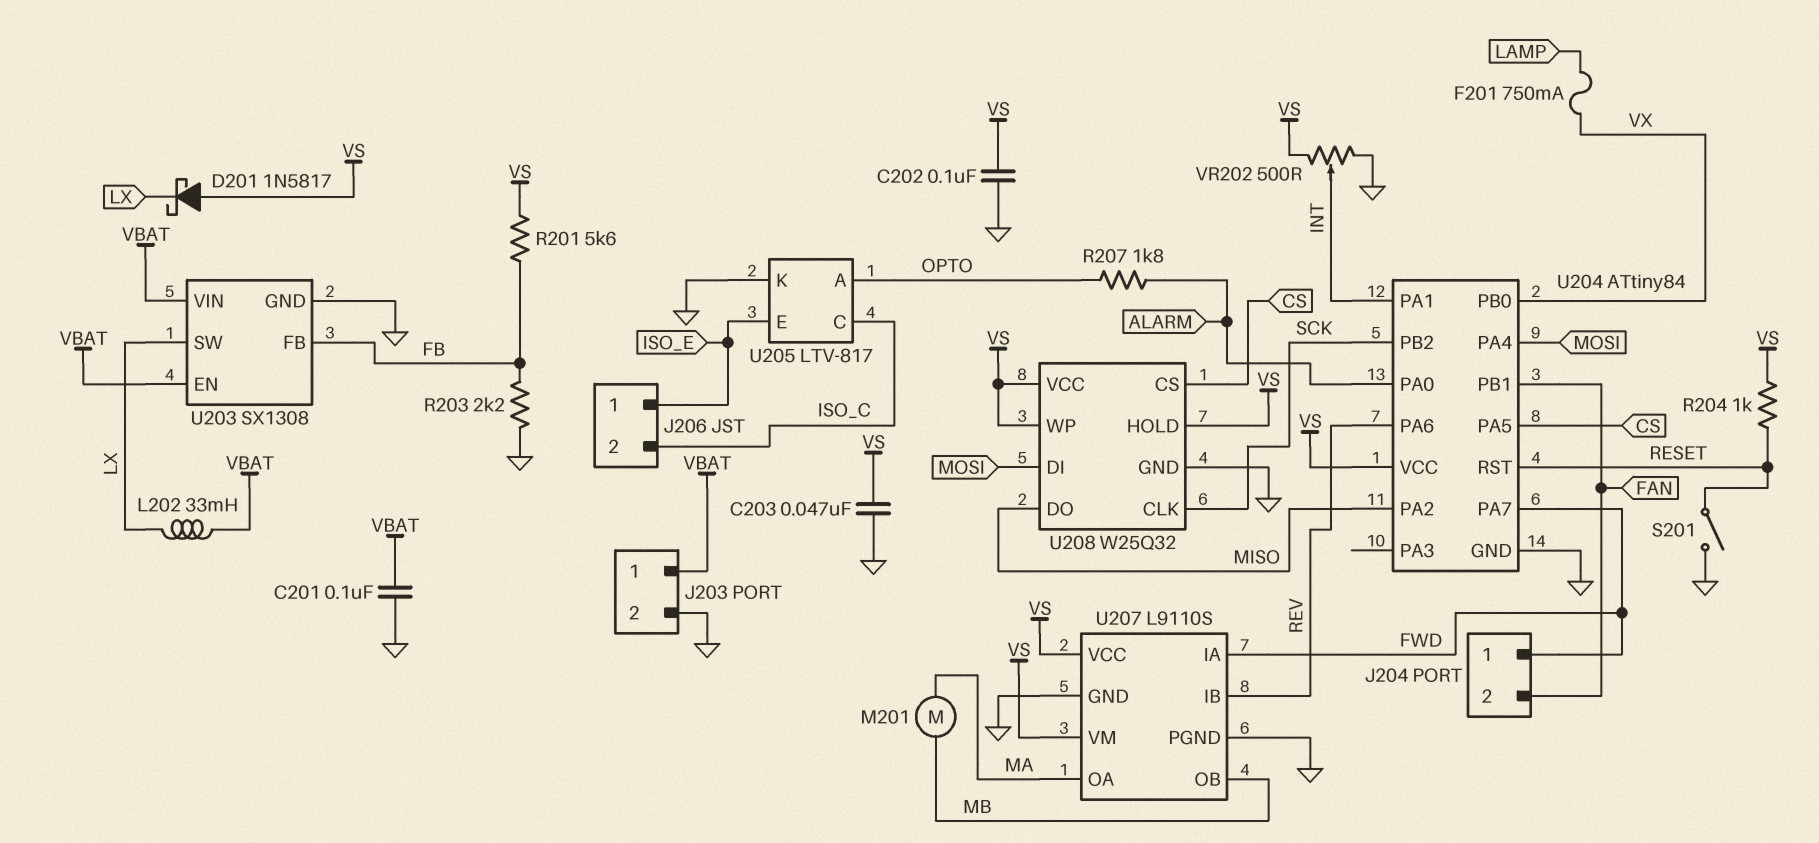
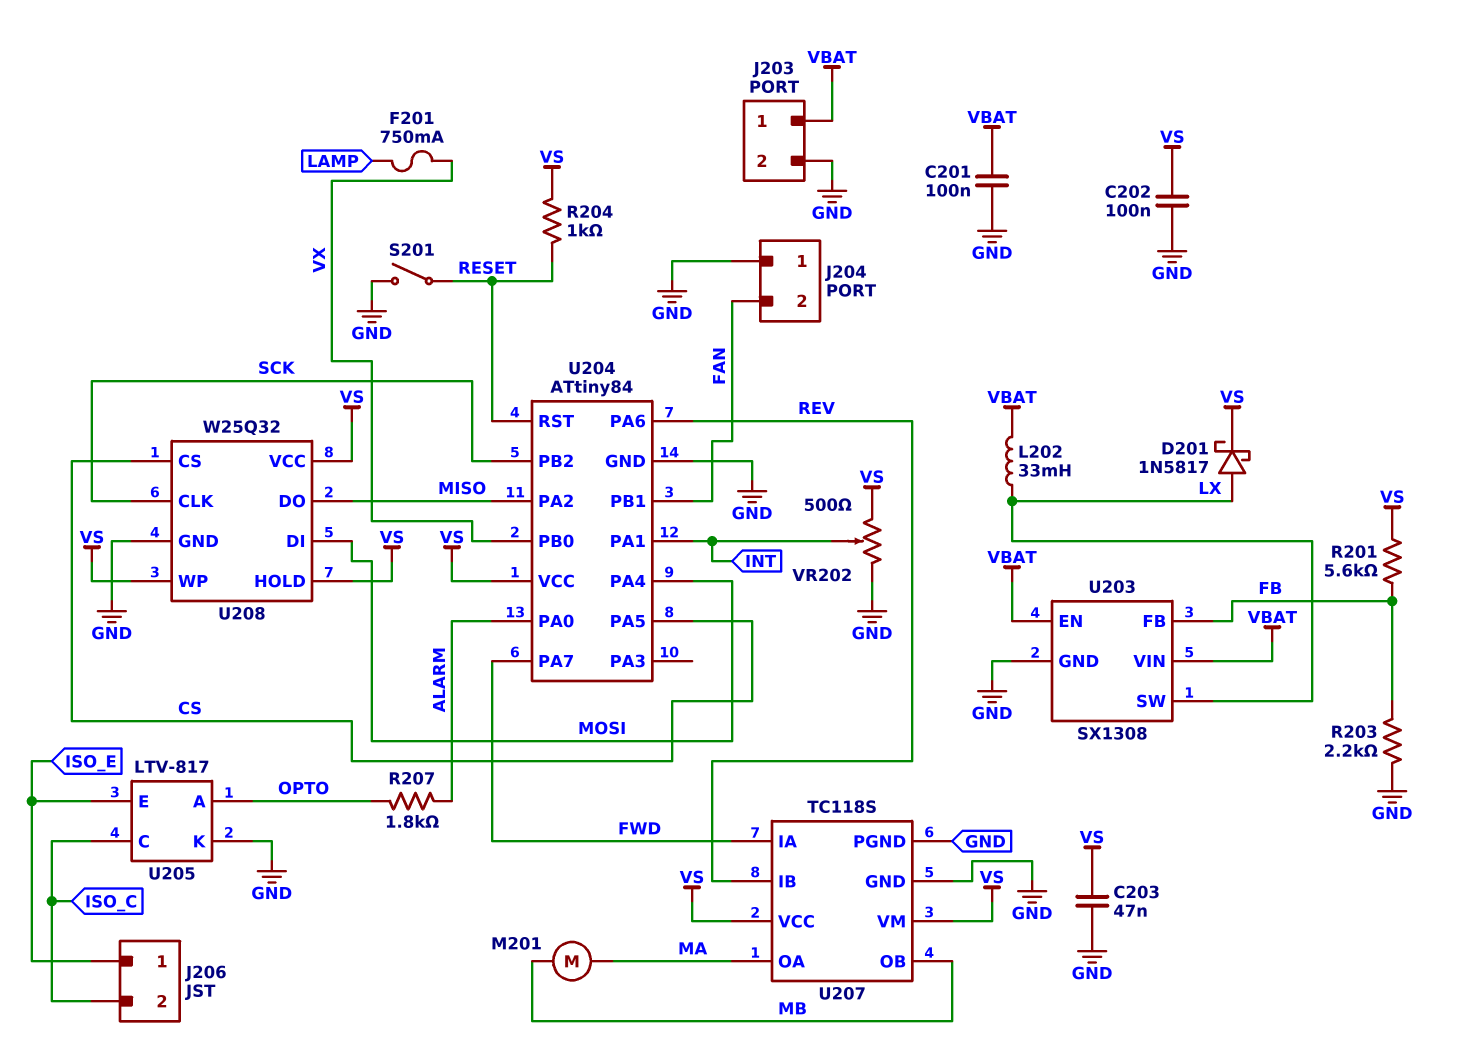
D201: schottky 1N5817 (A VS, K LX) -> schottky 1N5817 (A LX, K VS)
J204 pin 1: FWD -> GND
U207: L9110S -> TC118S

